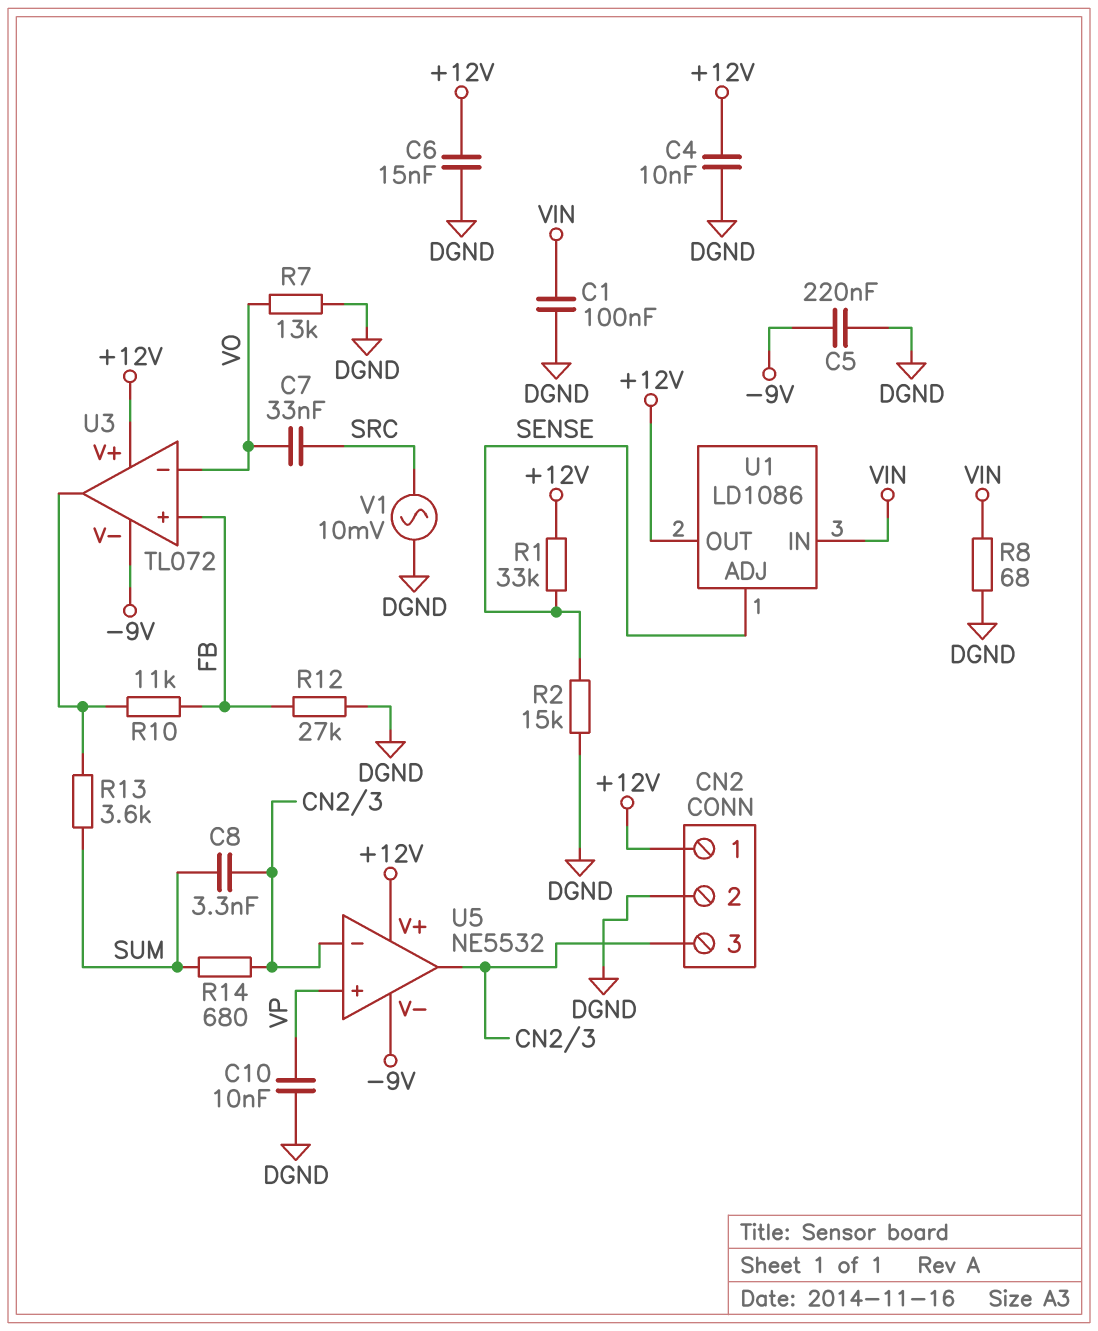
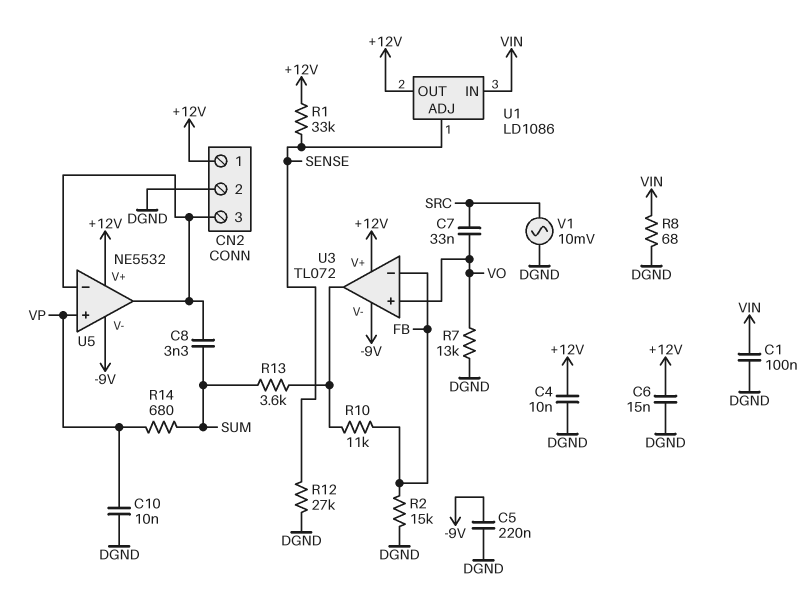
R2: 15k (DGND, SENSE) -> 15k (DGND, FB)
R12: 27k (DGND, FB) -> 27k (DGND, SENSE)
R14: 680 (CN2/3, SUM) -> 680 (SUM, VP)
U3 pin in+: FB -> VO
U3 pin in-: VO -> FB

